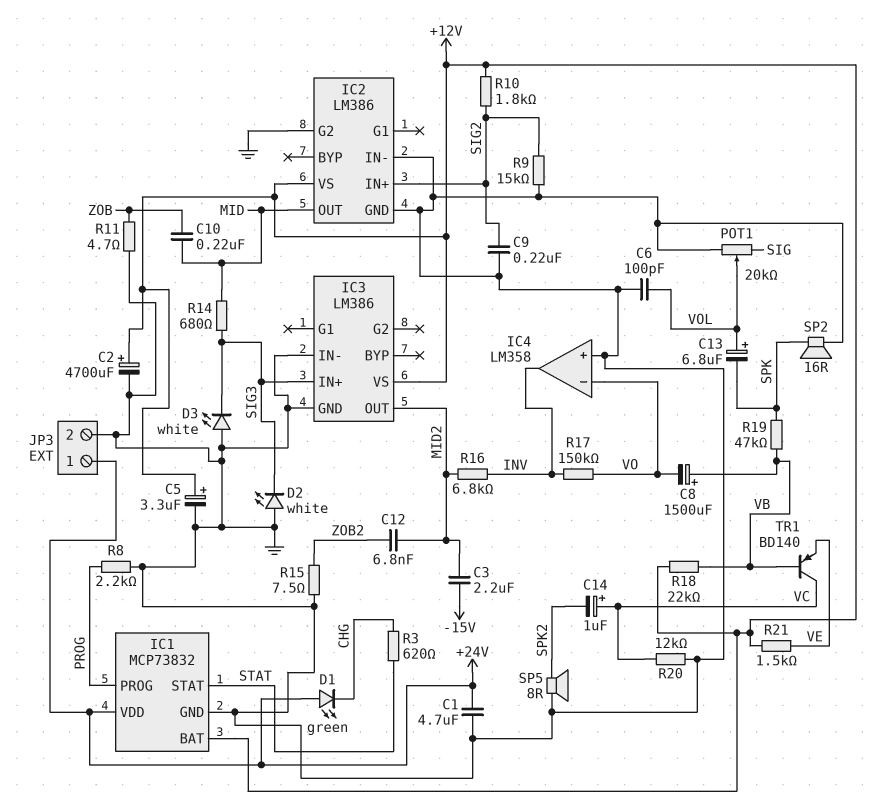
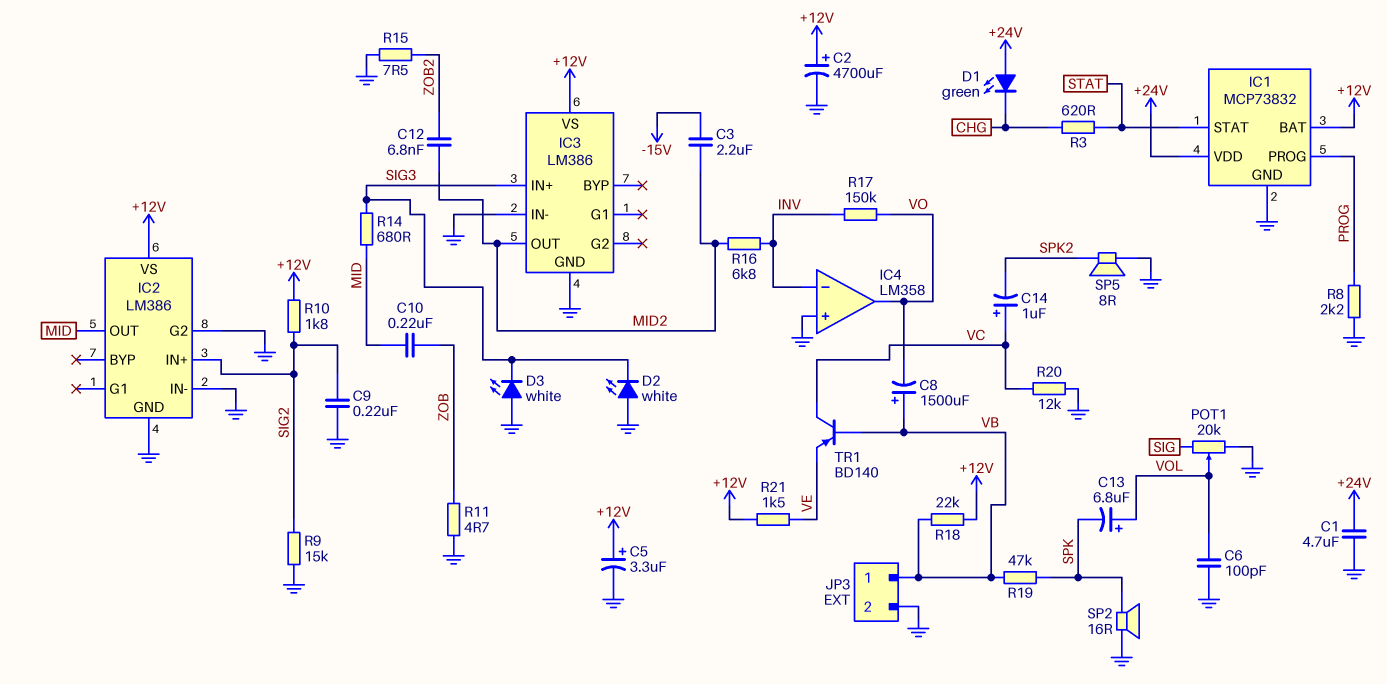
IC4 pin in-: VO -> INV
IC4 pin out: INV -> VO
JP3 pin 1: +24V -> VB

